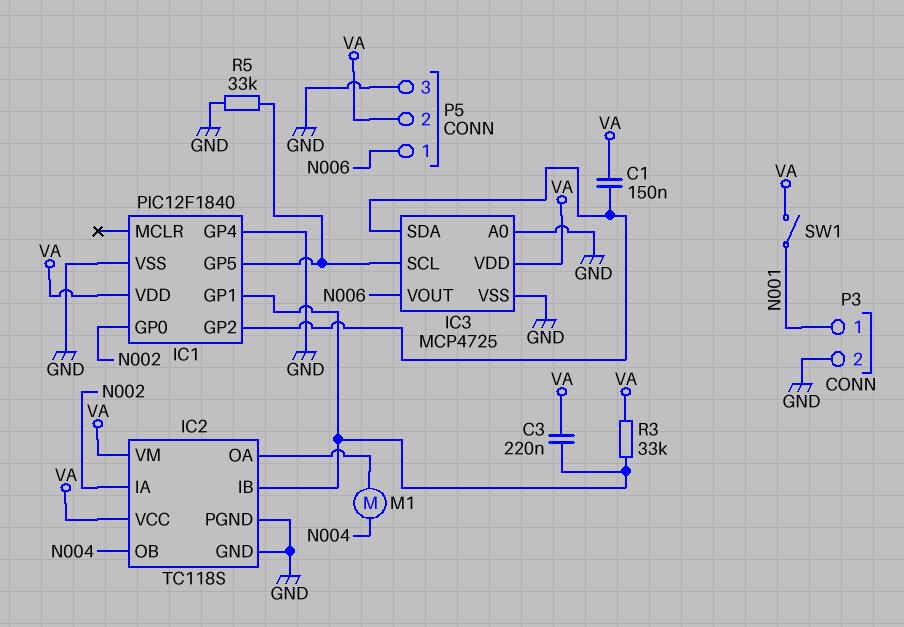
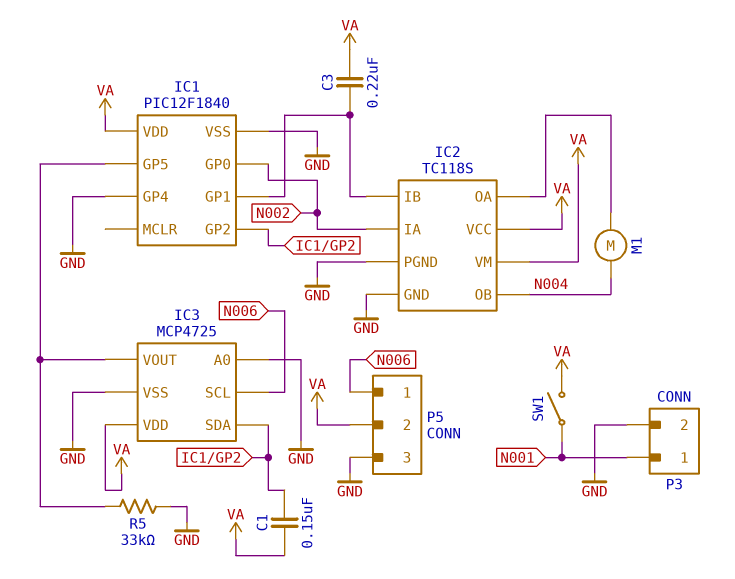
IC3 pin SCL: IC1/GP5 -> N006
IC3 pin VOUT: N006 -> IC1/GP5
R3: 33k (IC1/GP1, VA) -> none

